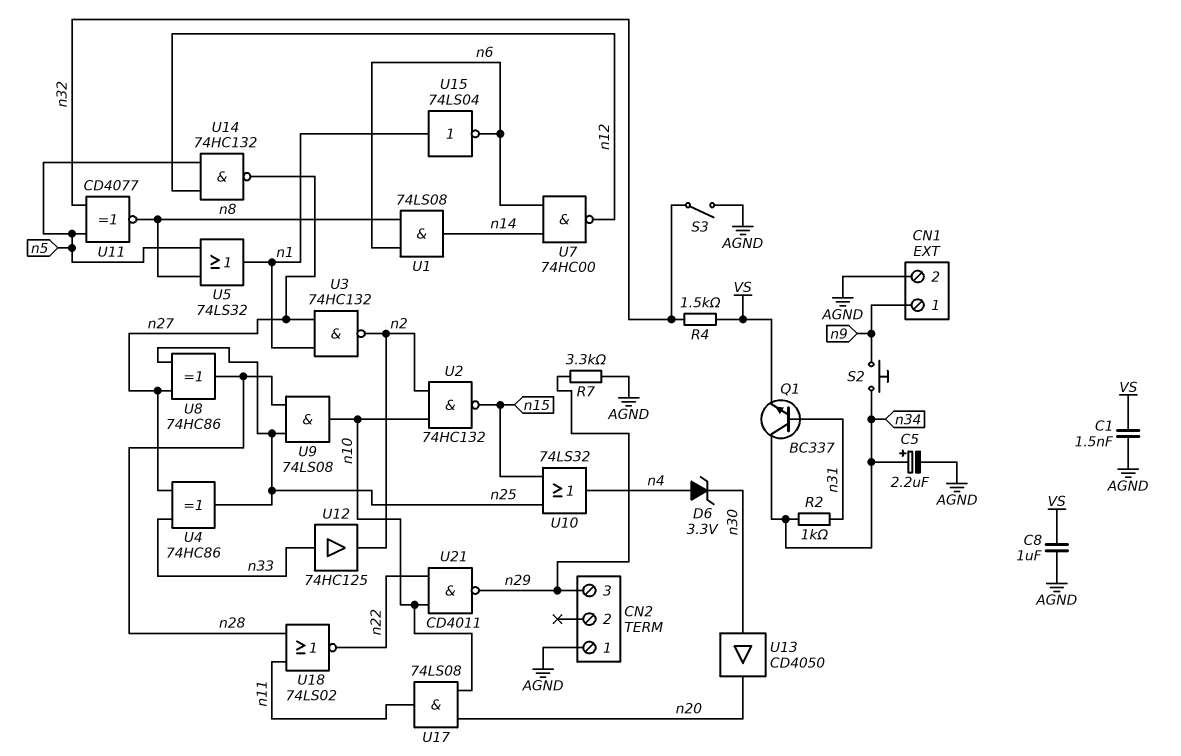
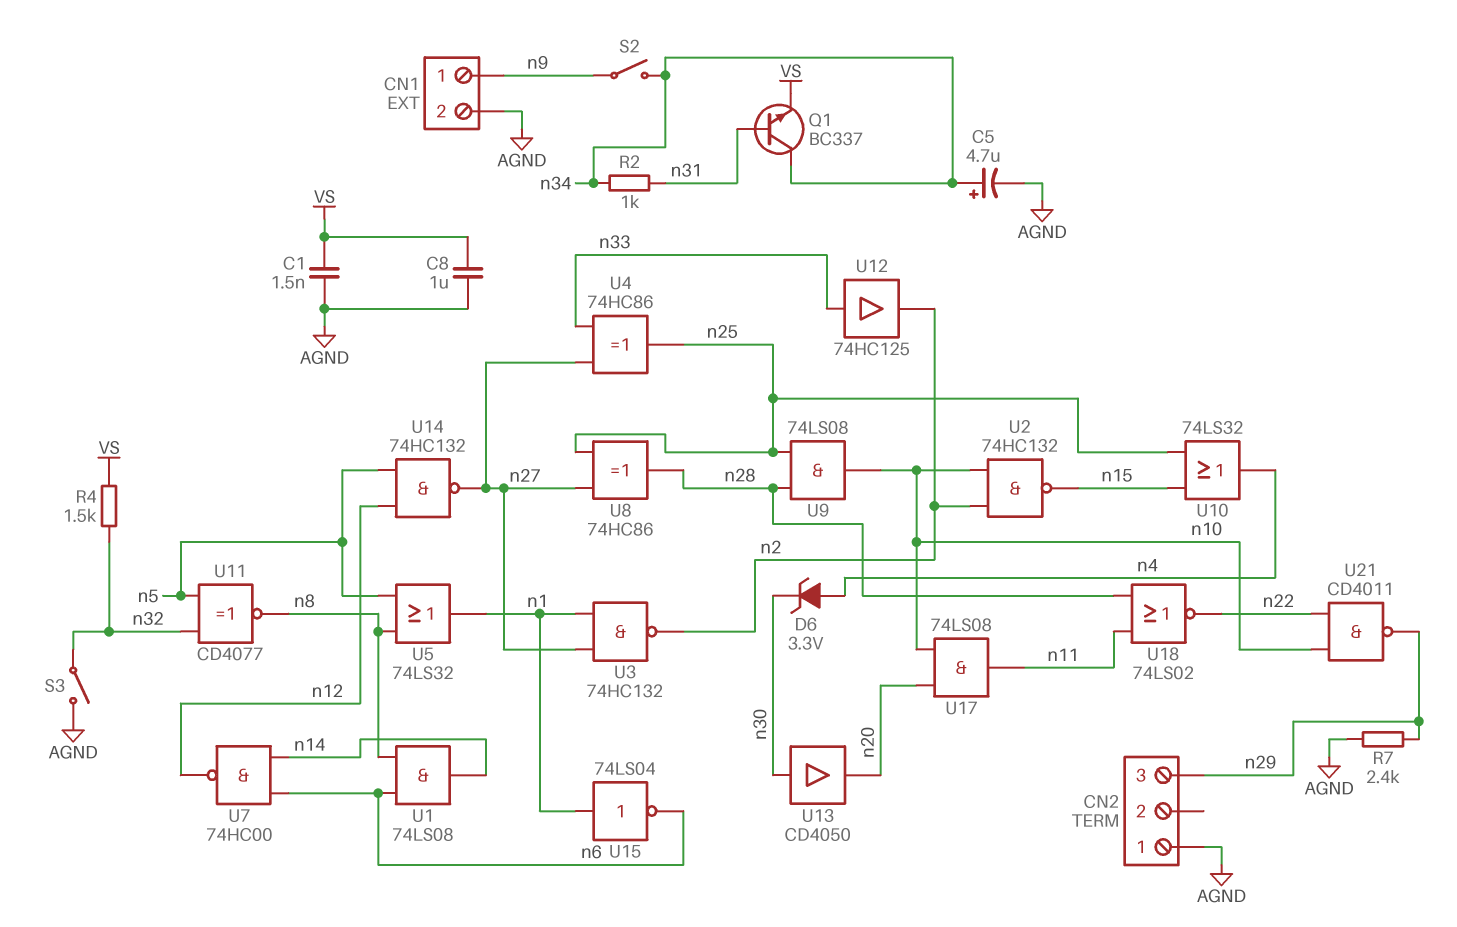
C5: 2.2uF (plus n34, minus AGND) -> 4.7uF (plus n34, minus AGND)
R7: 3.3k (AGND, n29) -> 2.4k (AGND, n29)
S2: button (n9, n34) -> switch (n9, n34)

